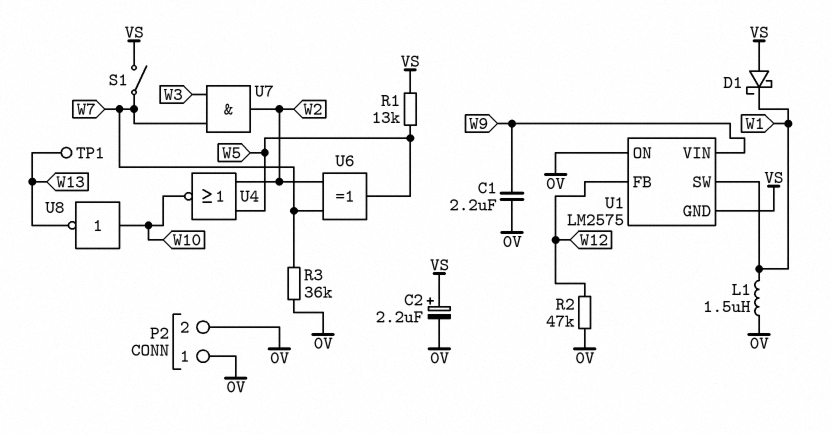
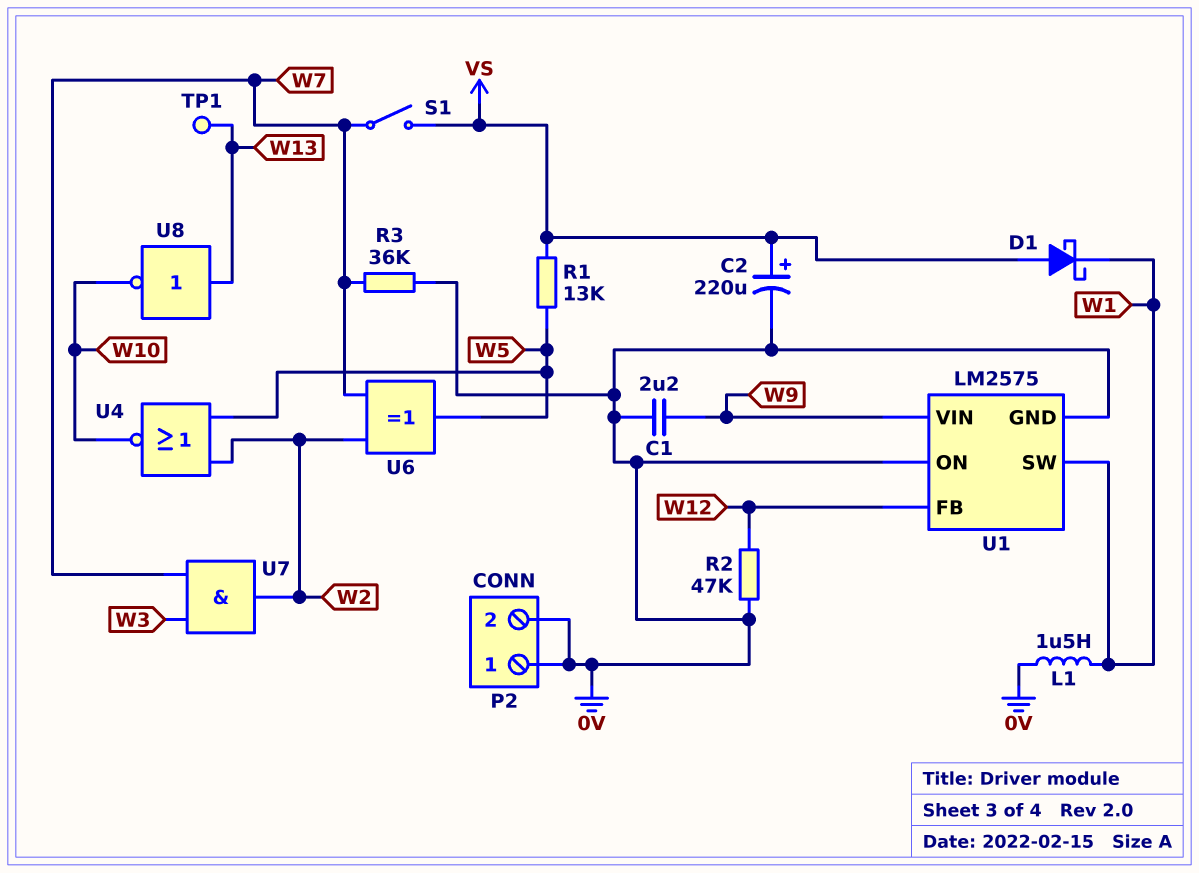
C2: 2.2uF (plus VS, minus 0V) -> 220uF (plus VS, minus 0V)
U1 pin GND: VS -> 0V
U8: NOT (in W10, out W13) -> NOT (in W13, out W10)

